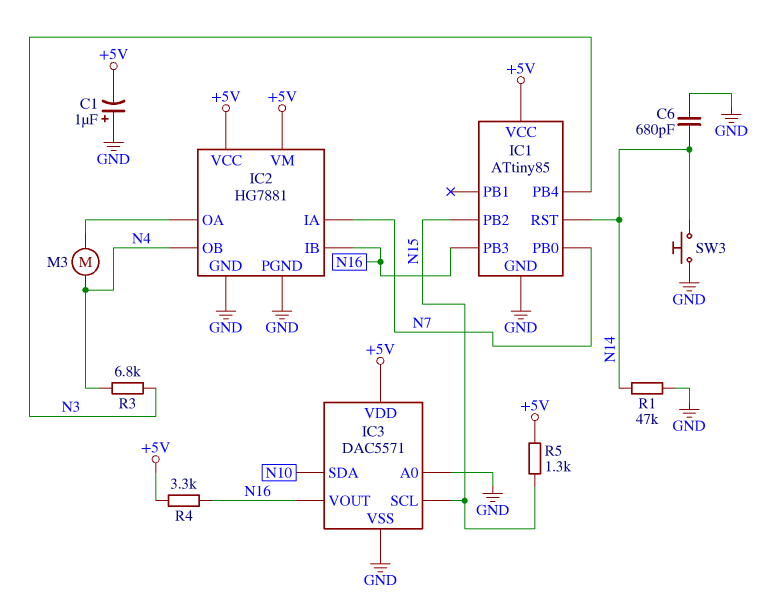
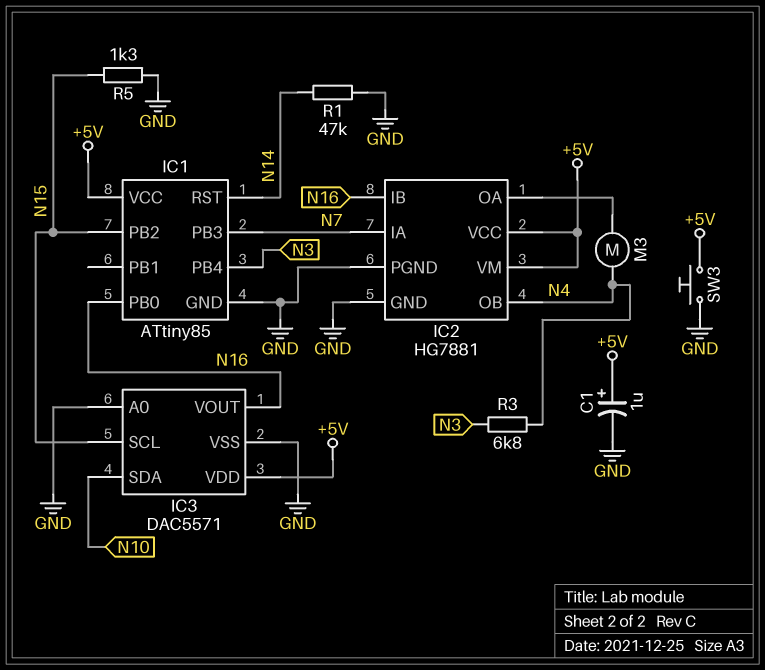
C1: 1uF (plus GND, minus +5V) -> 1uF (plus +5V, minus GND)
C6: 680pF (GND, N14) -> none
IC1 pin PB0: N7 -> N16
IC1 pin PB3: N16 -> N7
R4: 3.3k (+5V, N16) -> none
R5: 1.3k (+5V, N15) -> 1.3k (GND, N15)
SW3: button (GND, N14) -> button (+5V, GND)

